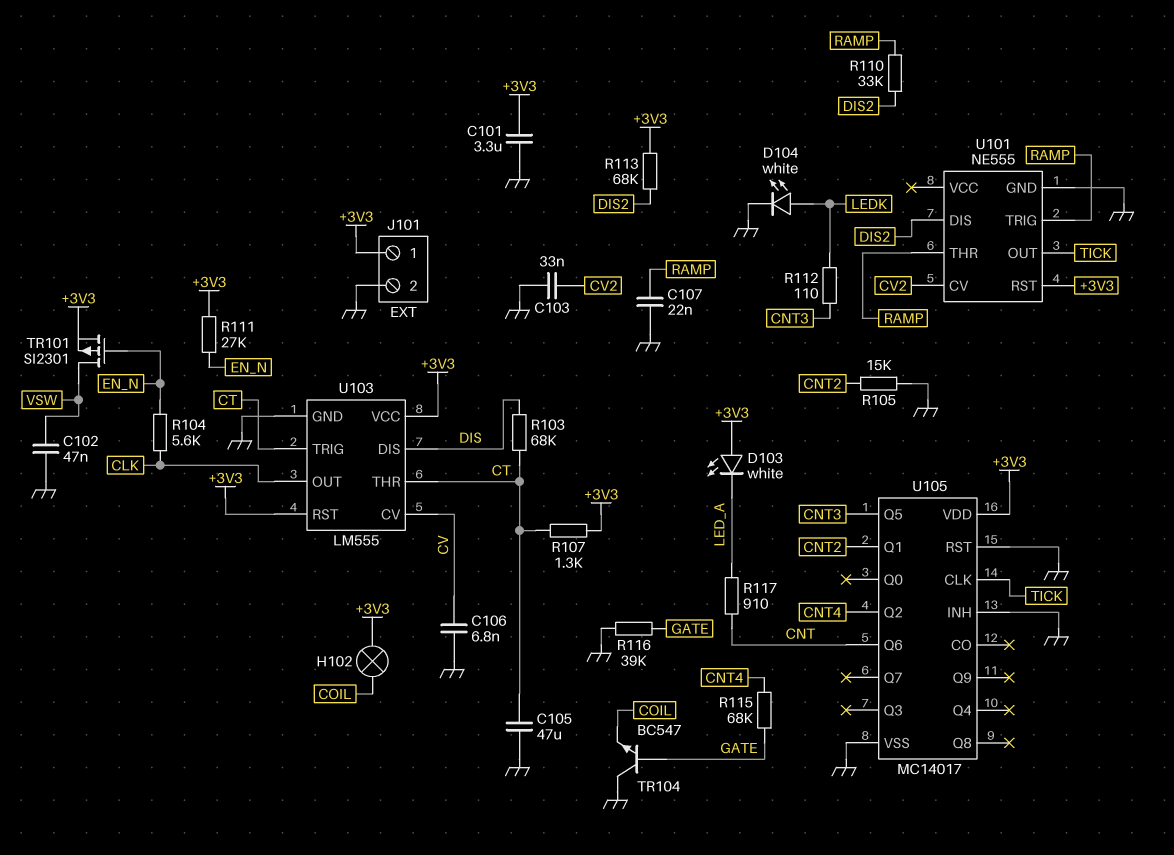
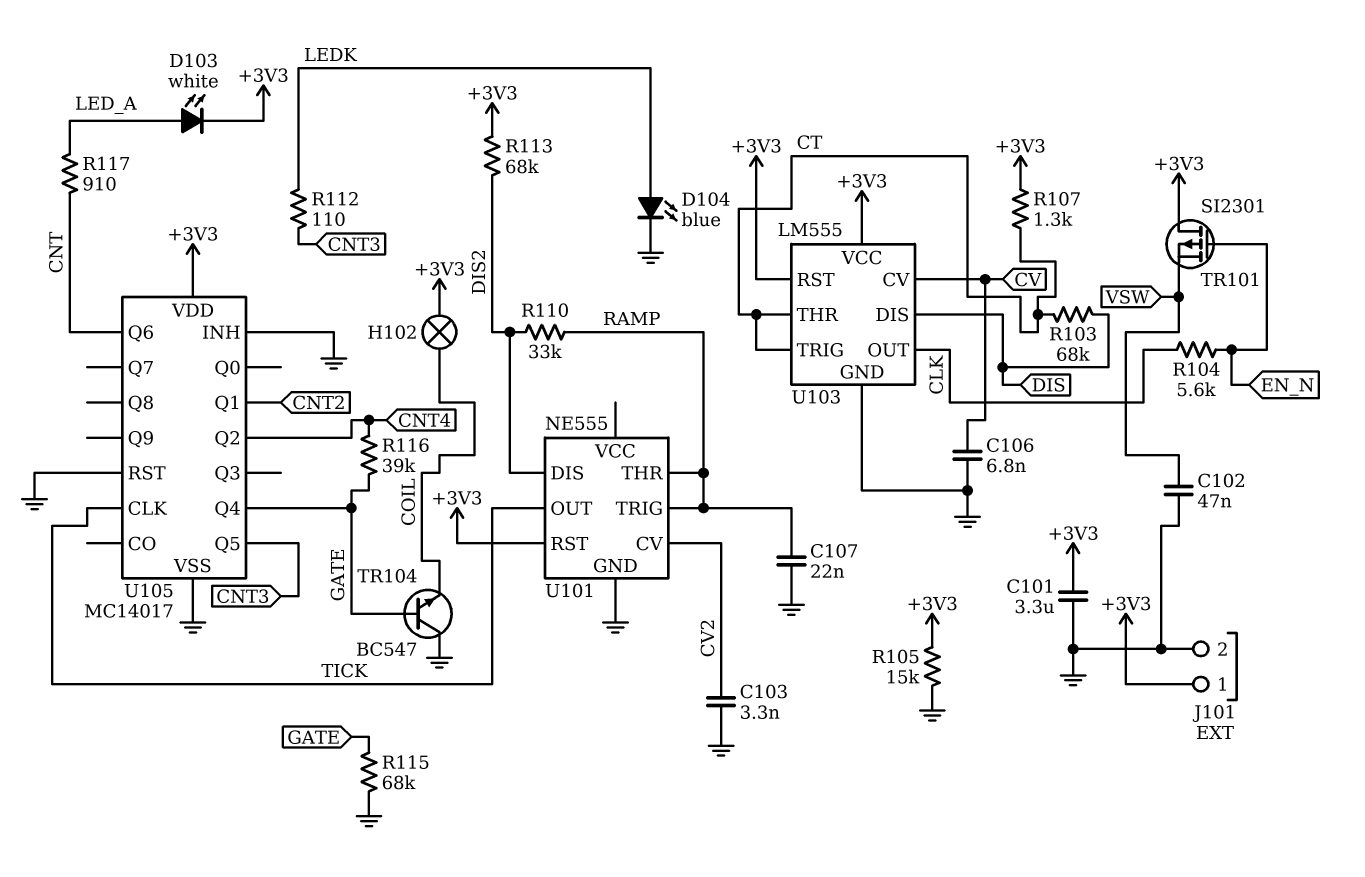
C103: 33nF (CV2, GND) -> 3.3nF (CV2, GND)
C105: 47uF (CT, GND) -> none
D103: LED white (A +3V3, K LED_A) -> LED white (A LED_A, K +3V3)
D104: LED white (A LEDK, K GND) -> LED blue (A LEDK, K GND)
R105: 15k (CNT2, GND) -> 15k (+3V3, GND)
R111: 27k (+3V3, EN_N) -> none
R115: 68k (CNT4, GATE) -> 68k (GATE, GND)
R116: 39k (GATE, GND) -> 39k (CNT4, GATE)
TR101: PMOS SI2301 (G EN_N, D VSW, S +3V3) -> PMOS SI2301 (G EN_N, D +3V3, S VSW)
U105 pin Q4: none -> GATE

